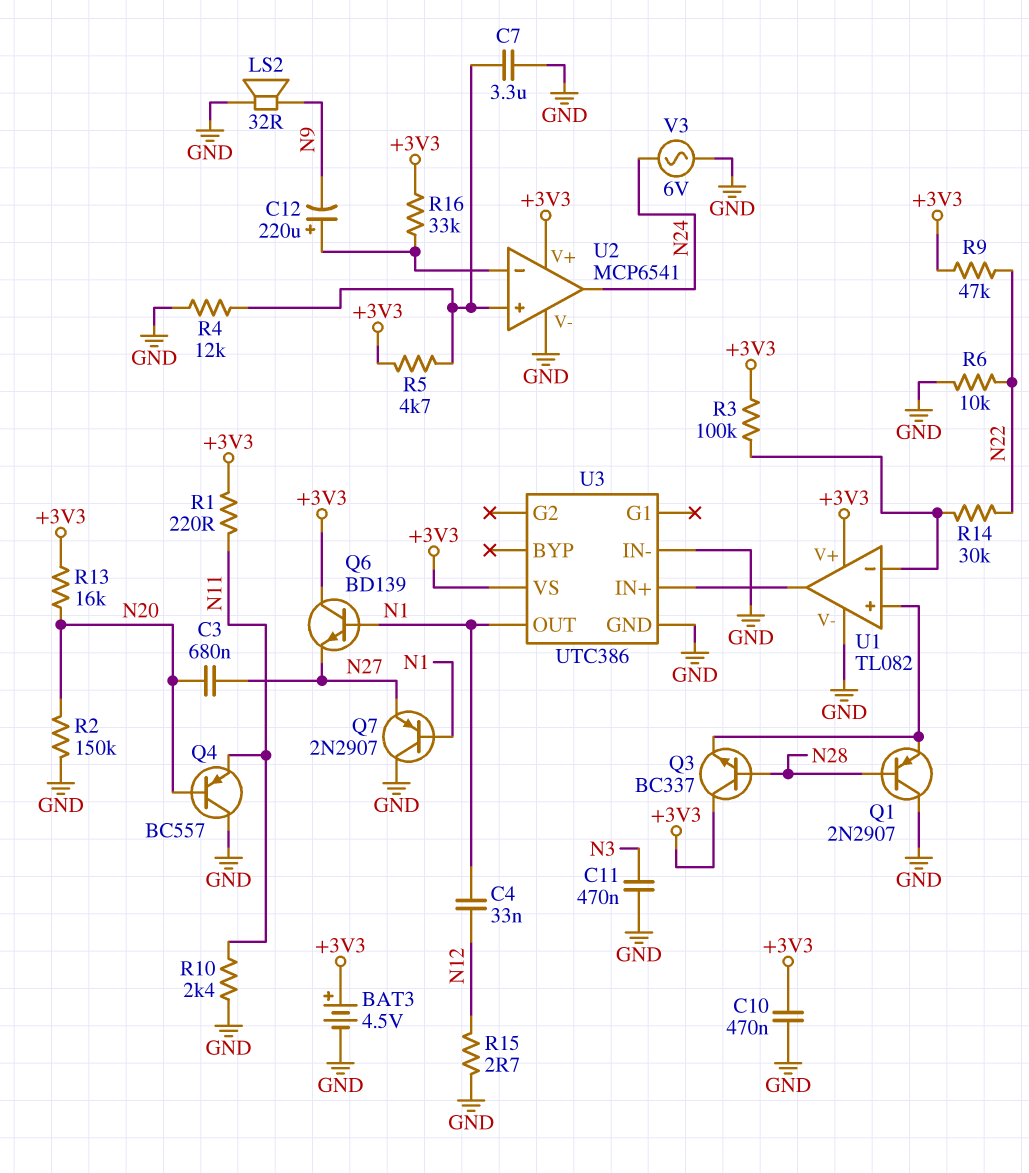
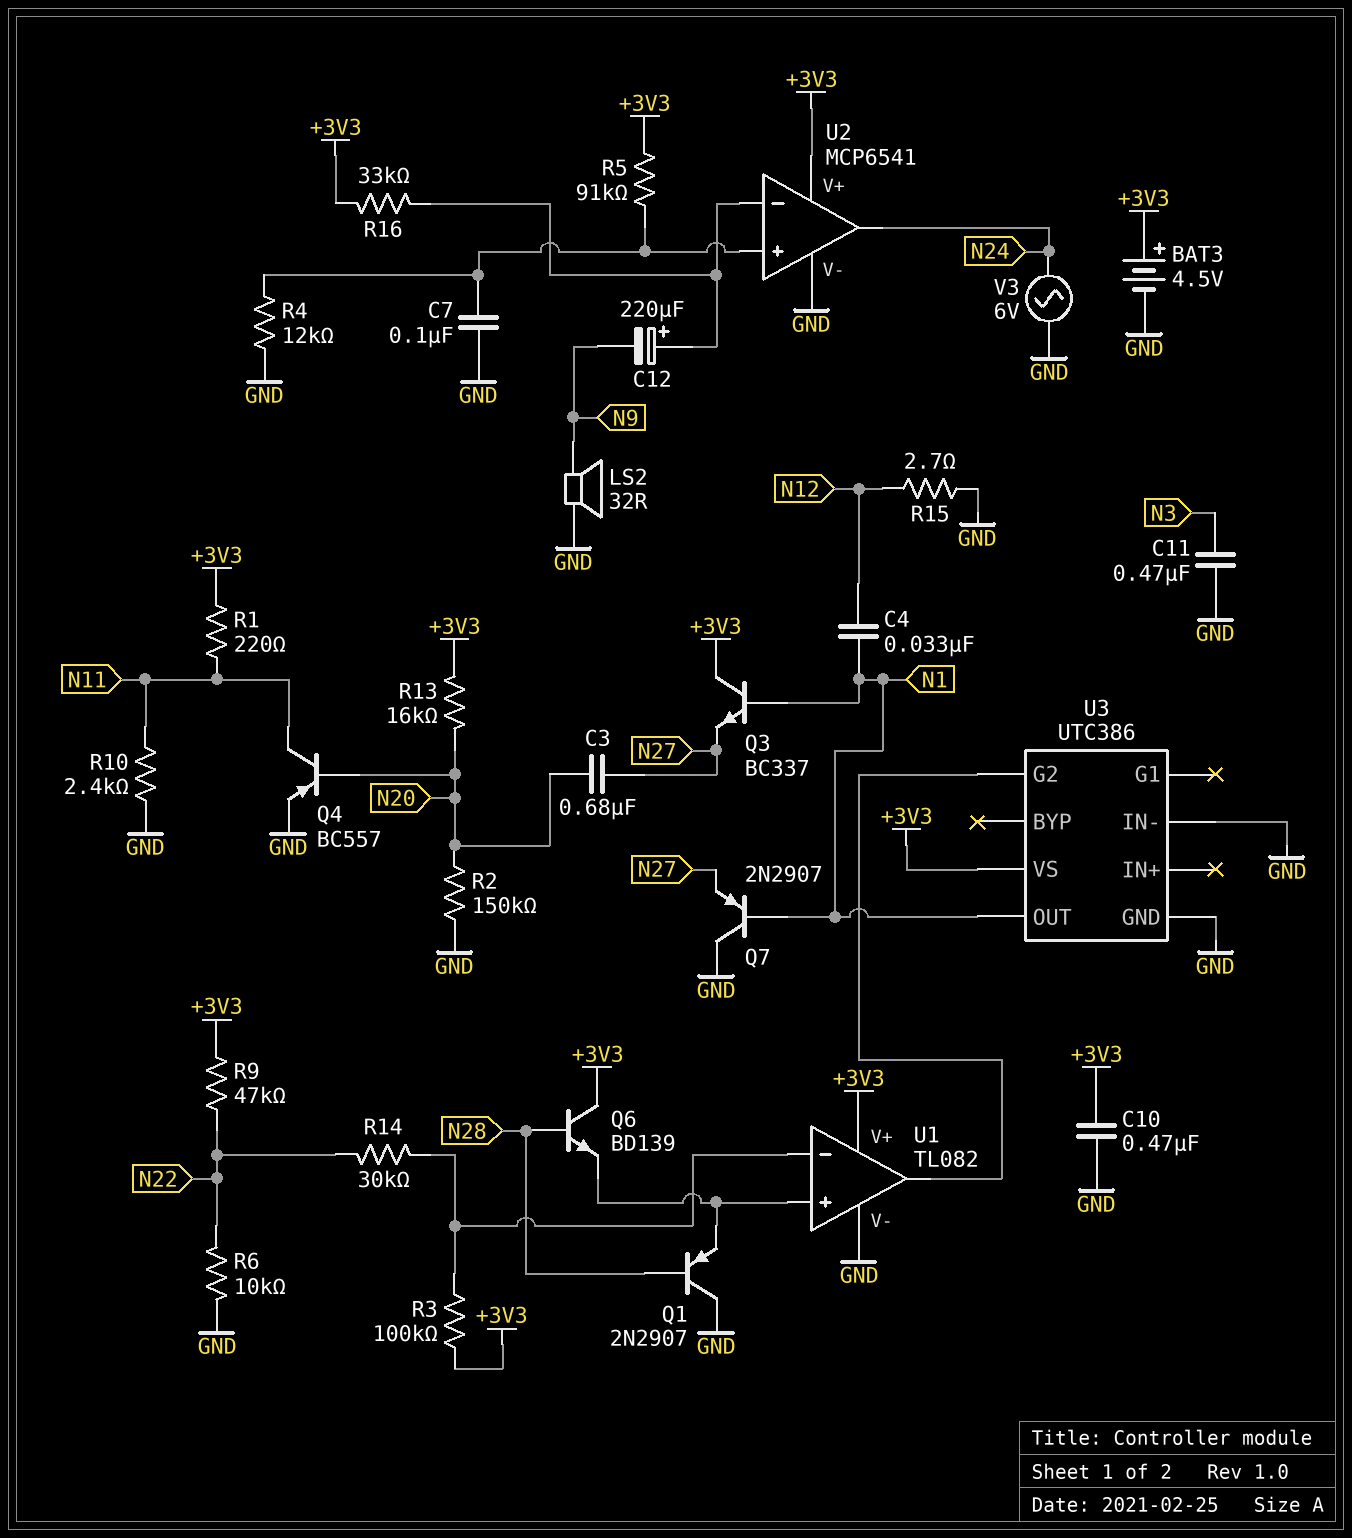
C7: 3.3uF (GND, U2/in+) -> 100nF (GND, U2/in+)
Q3: NPN BC337 (B N28, C +3V3, E U1/in+) -> NPN BC337 (B N1, C +3V3, E N27)
Q4: PNP BC557 (B N20, C GND, E N11) -> PNP BC557 (B N20, C N11, E GND)
Q6: NPN BD139 (B N1, C +3V3, E N27) -> NPN BD139 (B N28, C +3V3, E U1/in+)
R5: 4.7k (+3V3, U2/in+) -> 91k (+3V3, U2/in+)
U3 pin G2: none -> U1/out
U3 pin IN+: U1/out -> none

